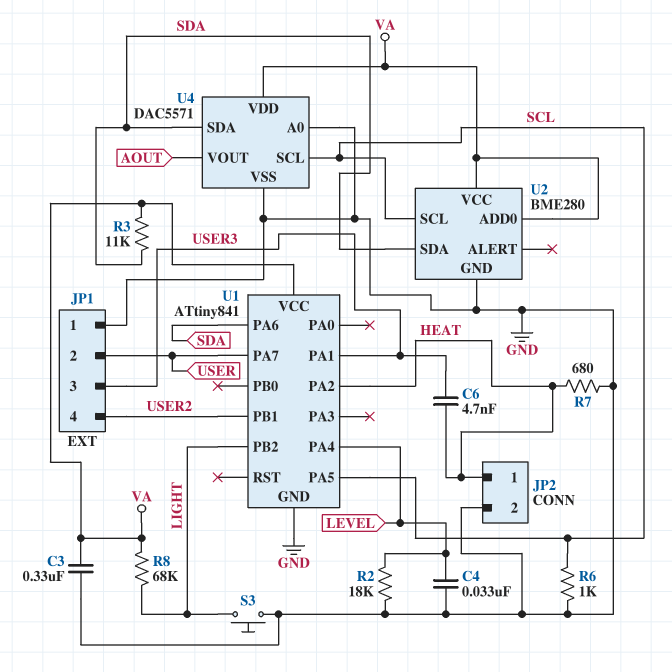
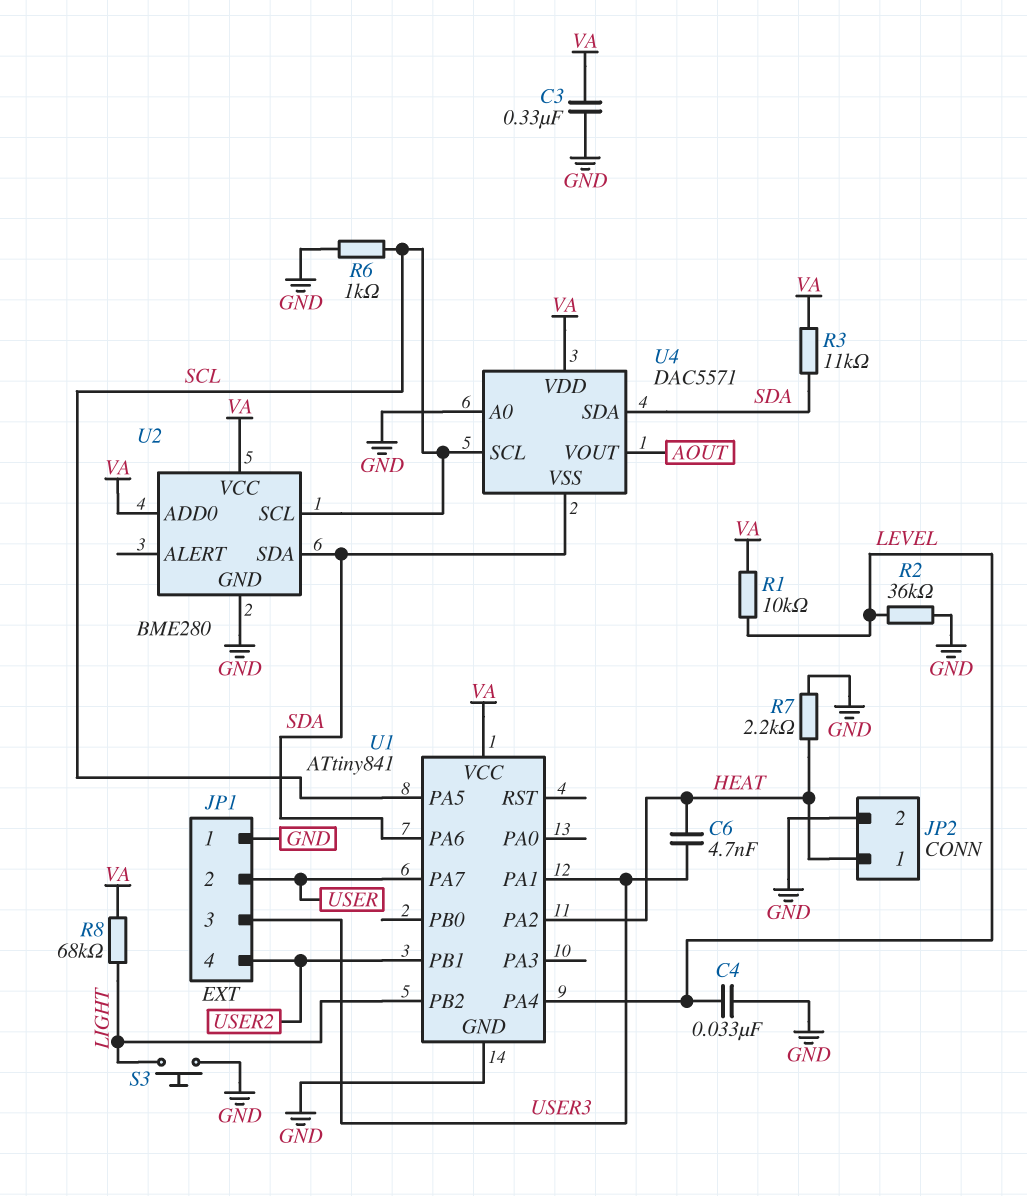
R1: none -> 10k (LEVEL, VA)
R2: 18k (GND, LEVEL) -> 36k (GND, LEVEL)
R7: 680 (GND, HEAT) -> 2.2k (GND, HEAT)
U4 pin VSS: GND -> SDA

